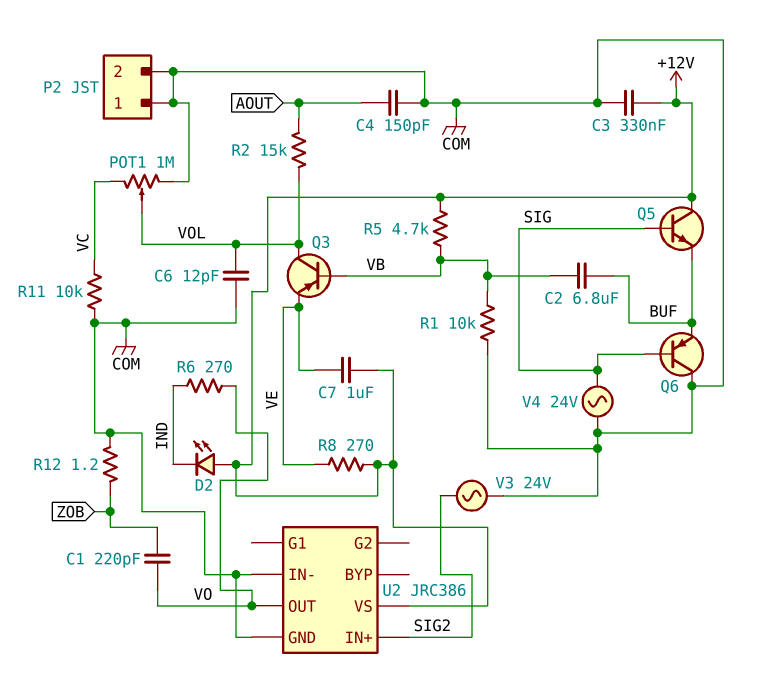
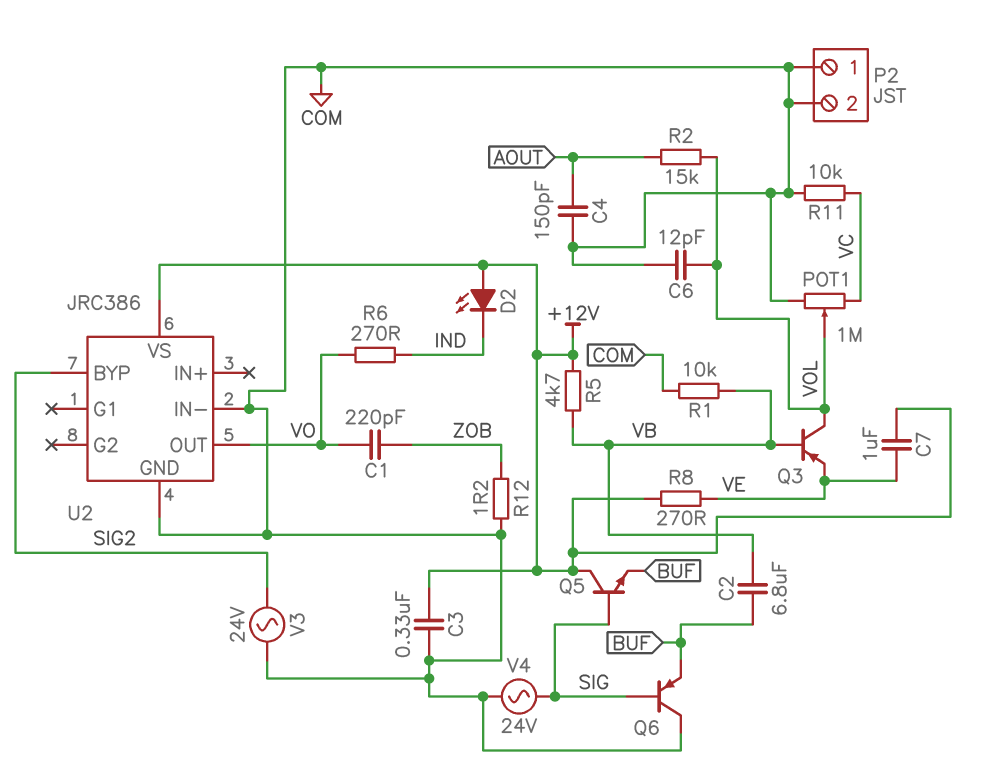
U2 pin BYP: none -> SIG2
U2 pin IN+: SIG2 -> none

